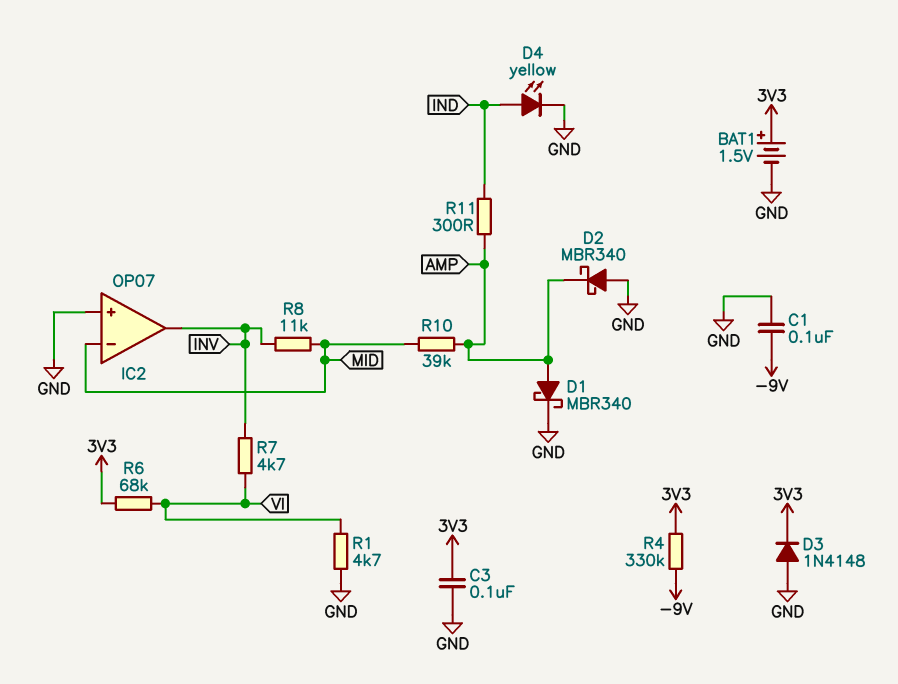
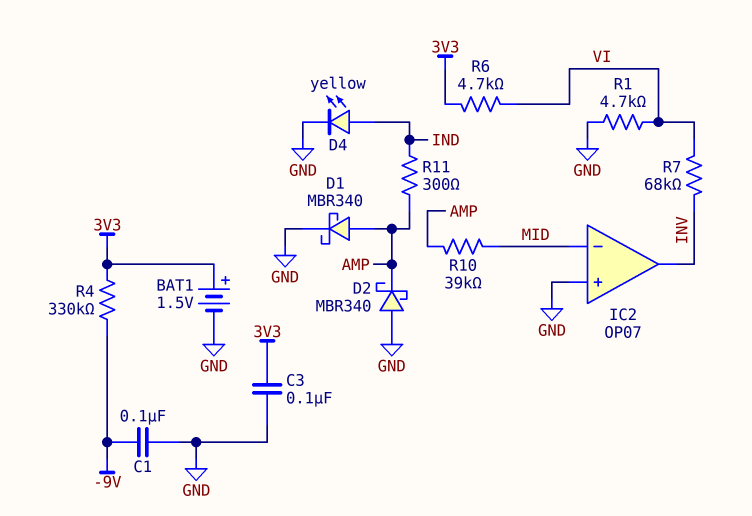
D3: diode 1N4148 (A GND, K 3V3) -> none
R6: 68k (3V3, VI) -> 4.7k (3V3, VI)
R7: 4.7k (INV, VI) -> 68k (INV, VI)
R8: 11k (INV, MID) -> none

